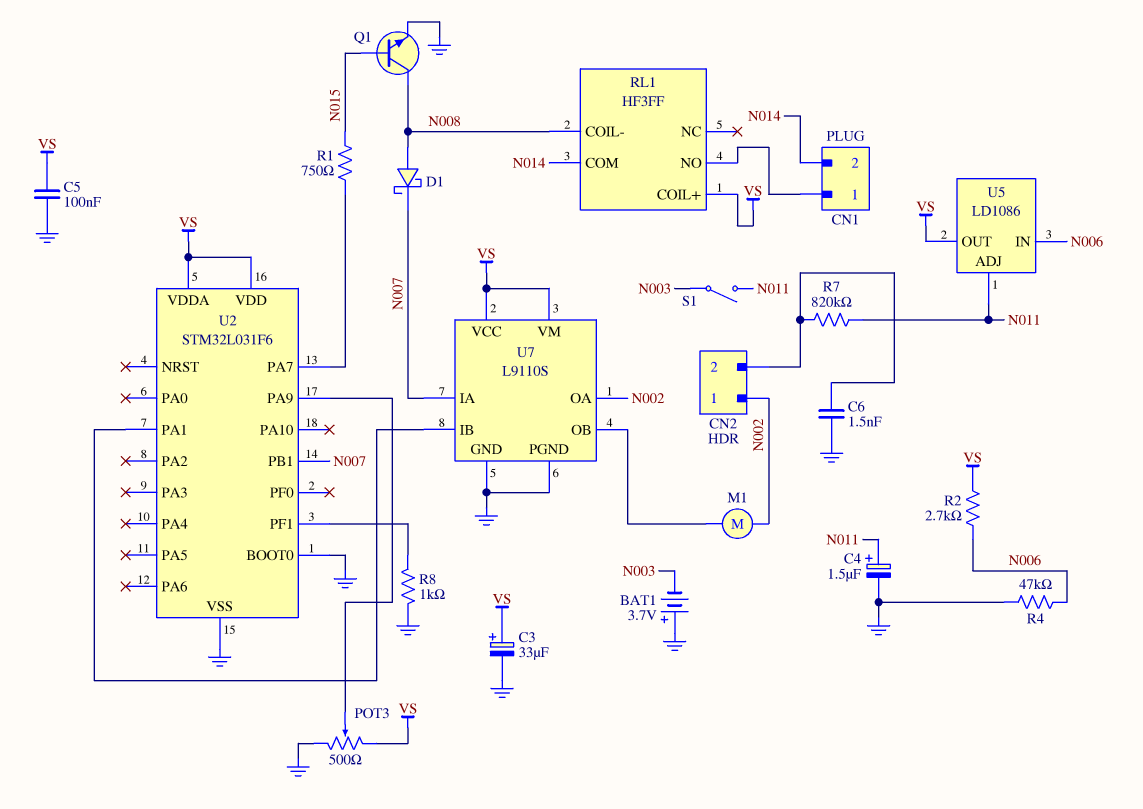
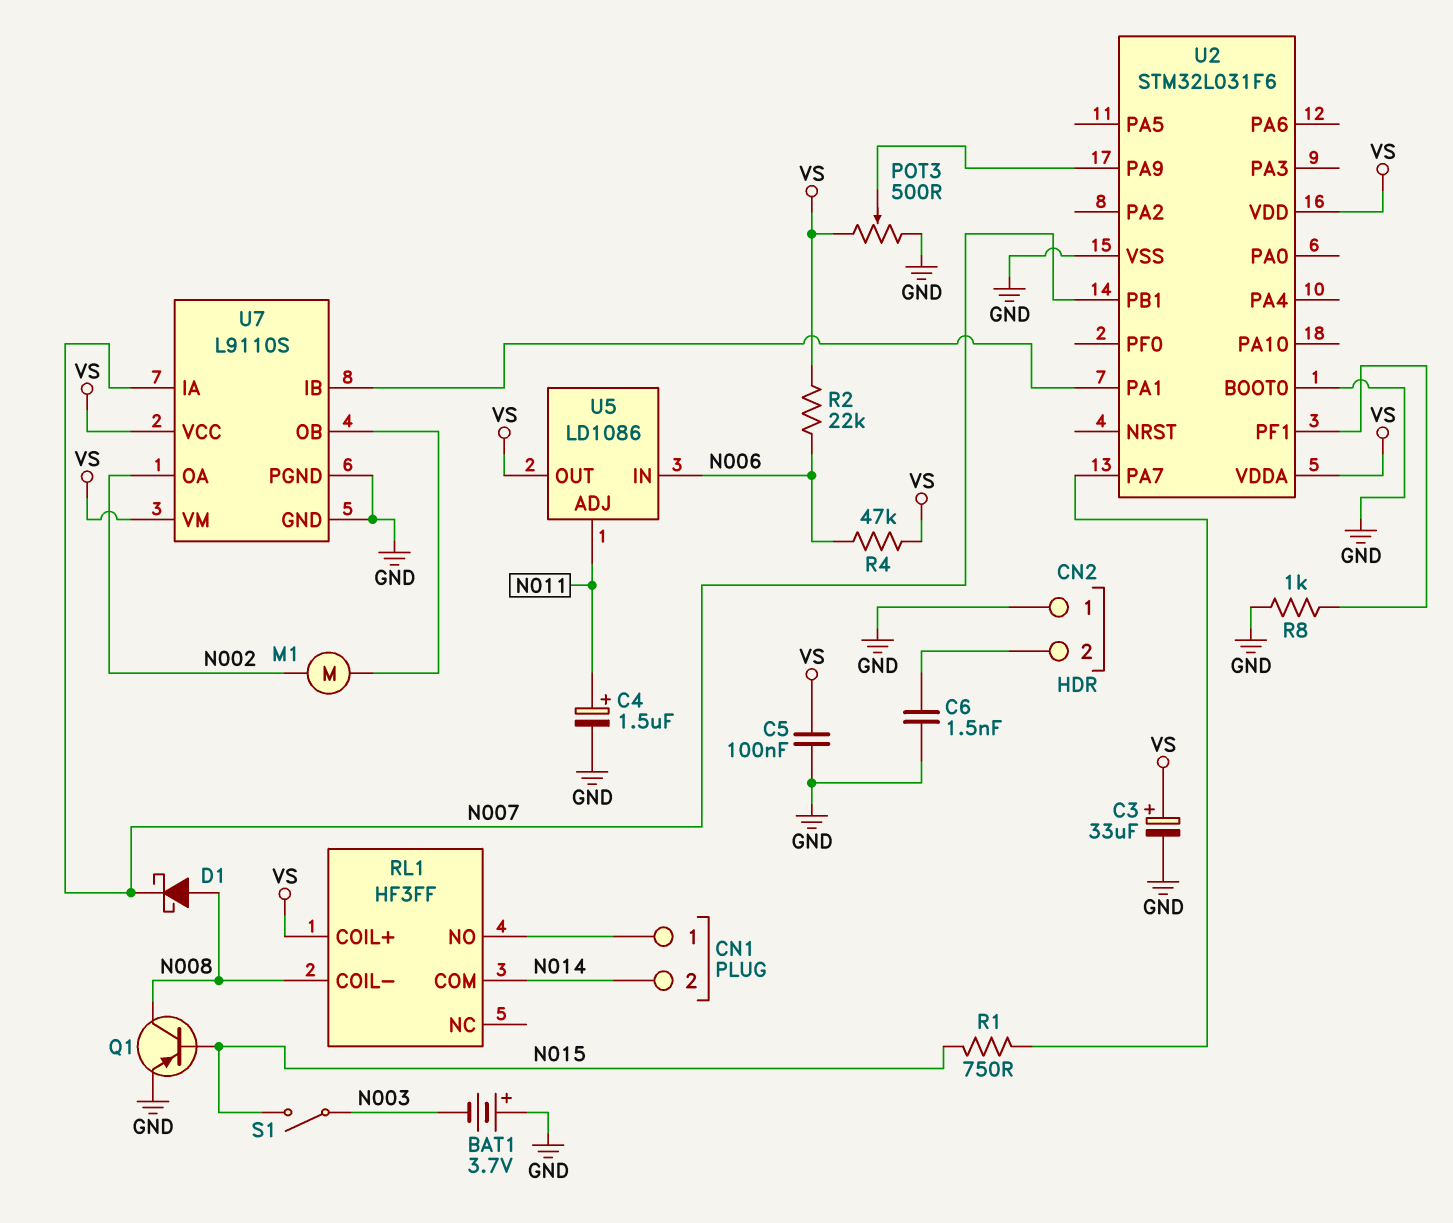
CN2 pin 1: N002 -> GND
Q1: NPN (B N015, C N008, E GND) -> PNP (B N015, C N008, E GND)
R2: 2.7k (N006, VS) -> 22k (N006, VS)
R4: 47k (GND, N006) -> 47k (N006, VS)
R7: 820k (CN2/2, N011) -> none
S1: switch (N003, N011) -> switch (N003, N015)

